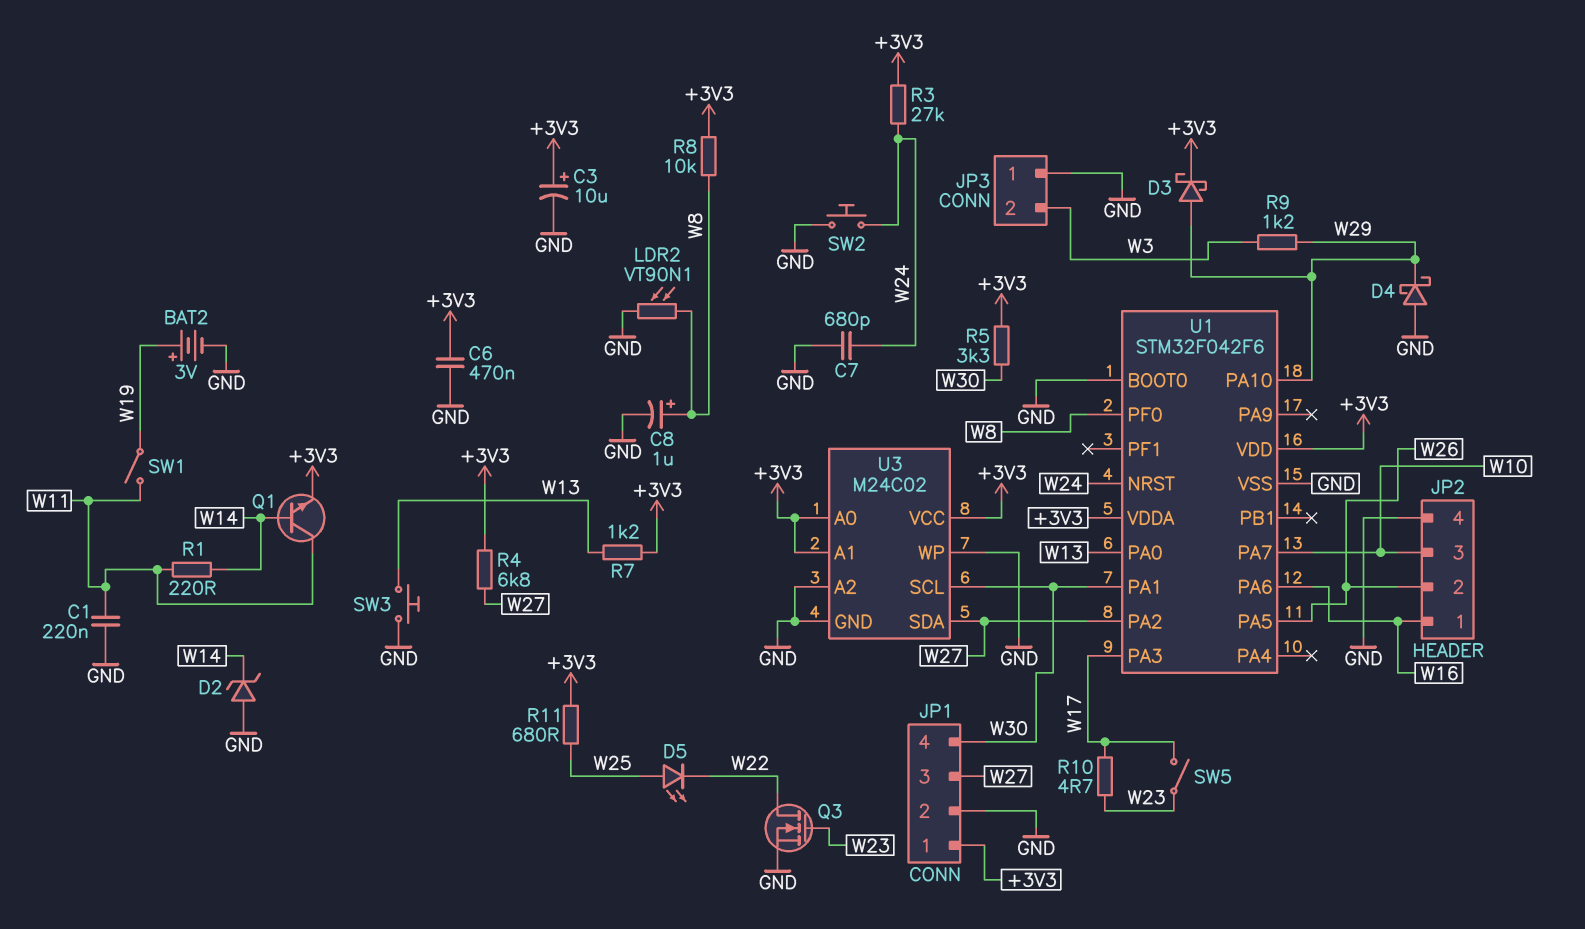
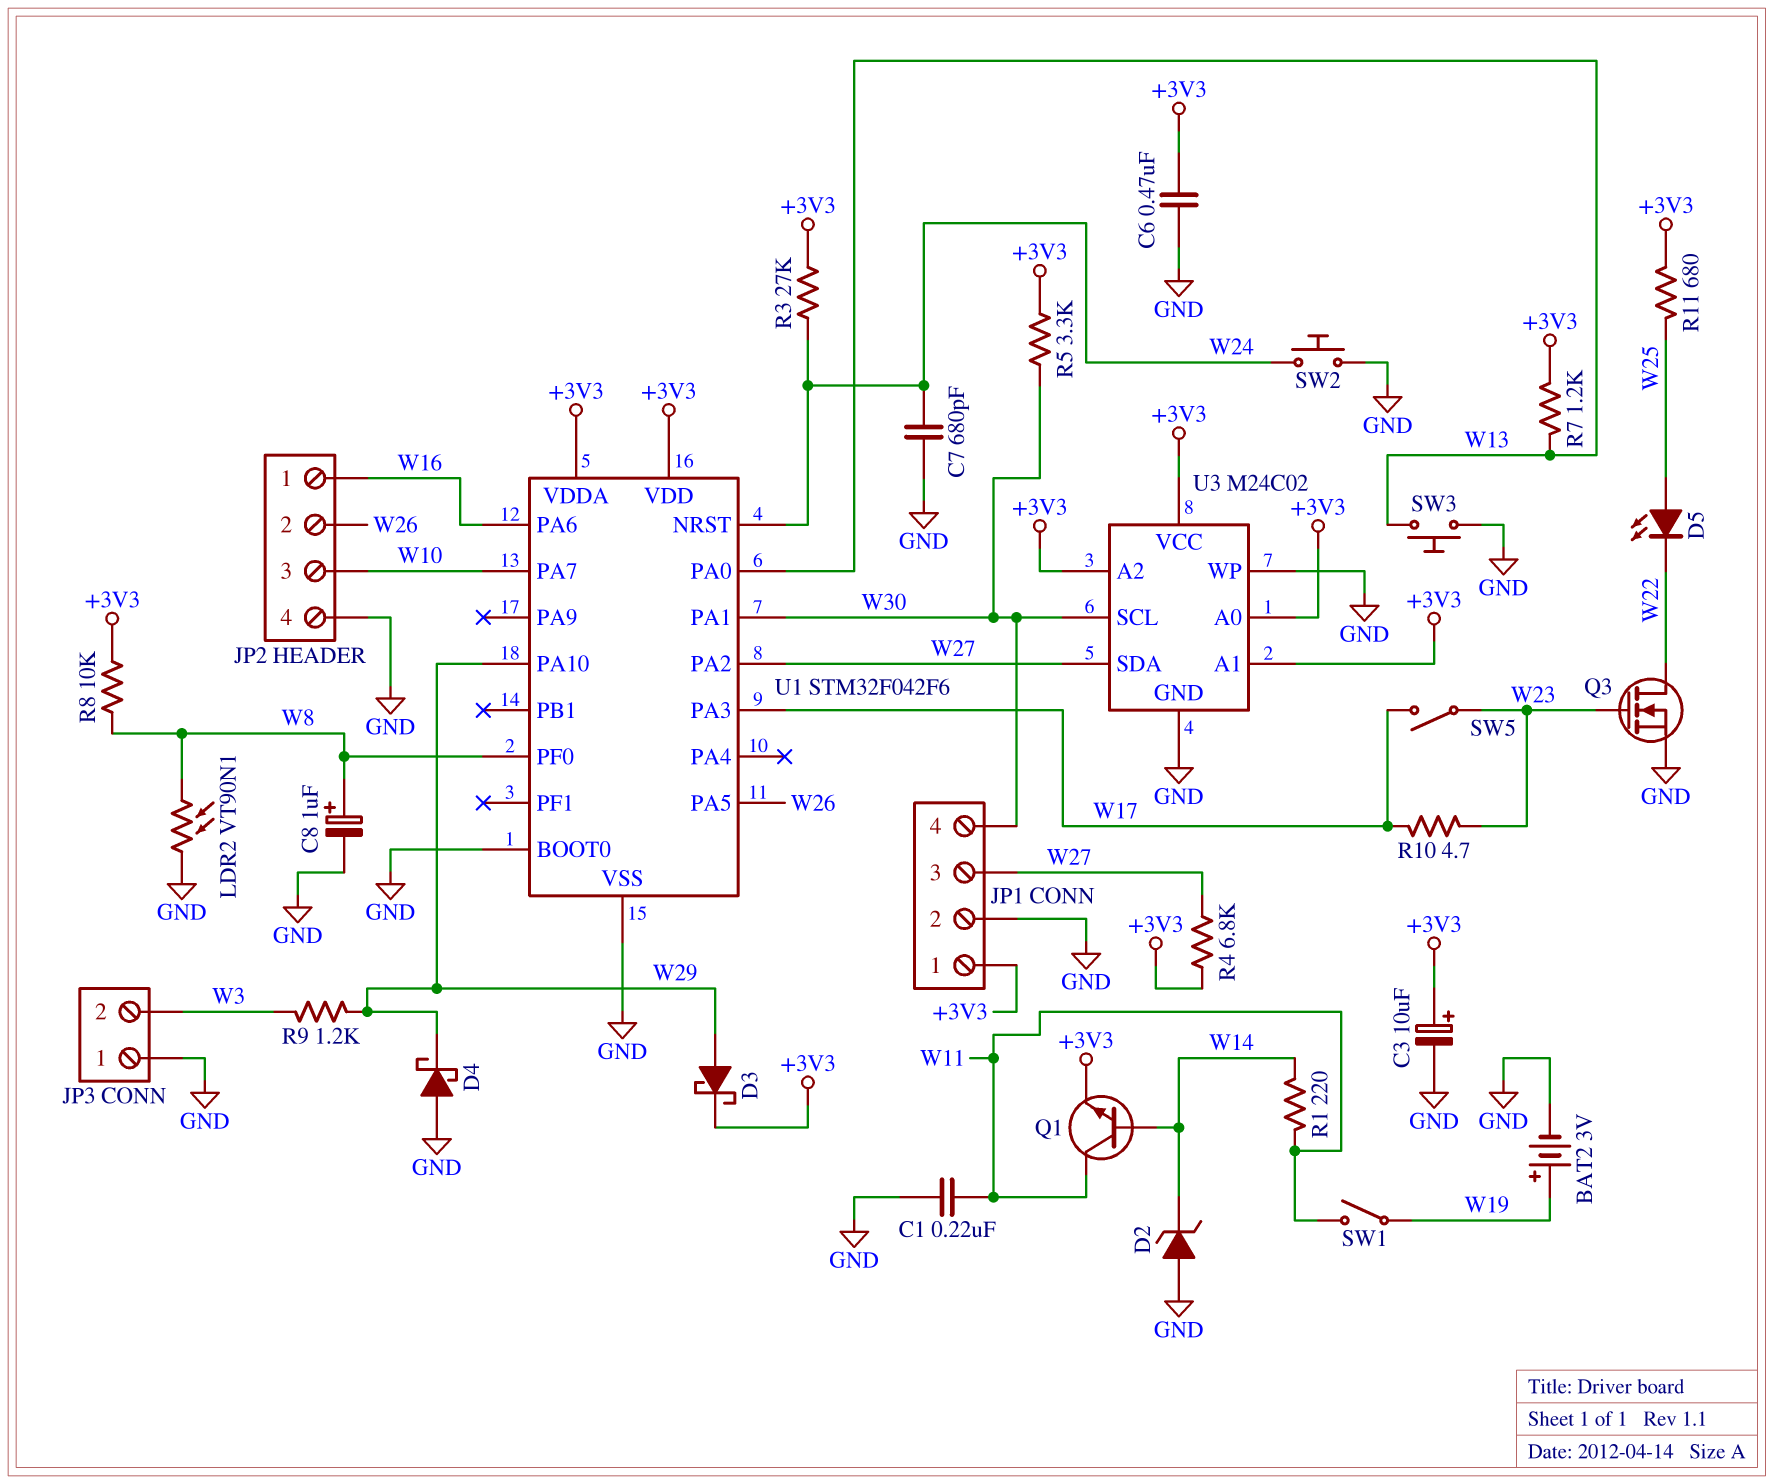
U3 pin A2: GND -> +3V3

